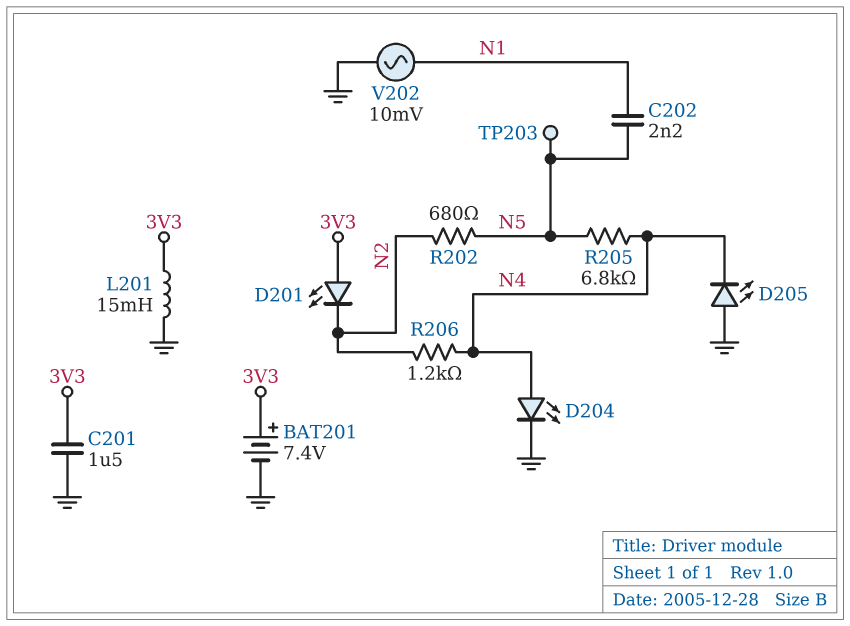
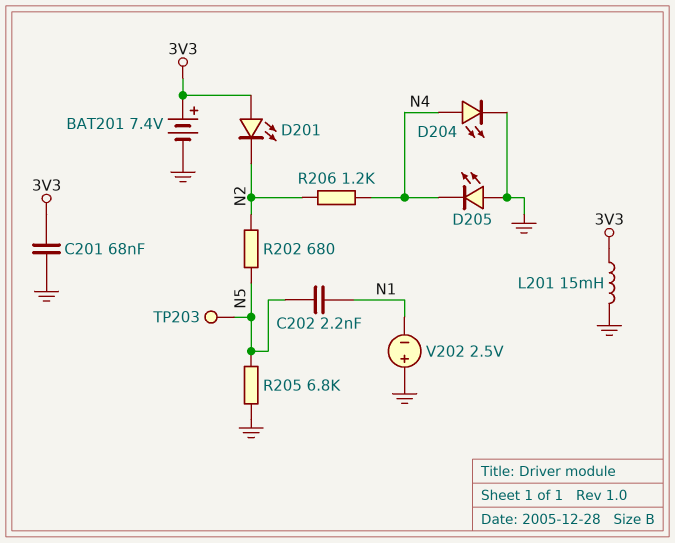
C201: 1.5uF (3V3, GND) -> 68nF (3V3, GND)
R205: 6.8k (N4, N5) -> 6.8k (GND, N5)
V202: AC 10mV (GND, N1) -> 2.5V (plus GND, minus N1)

